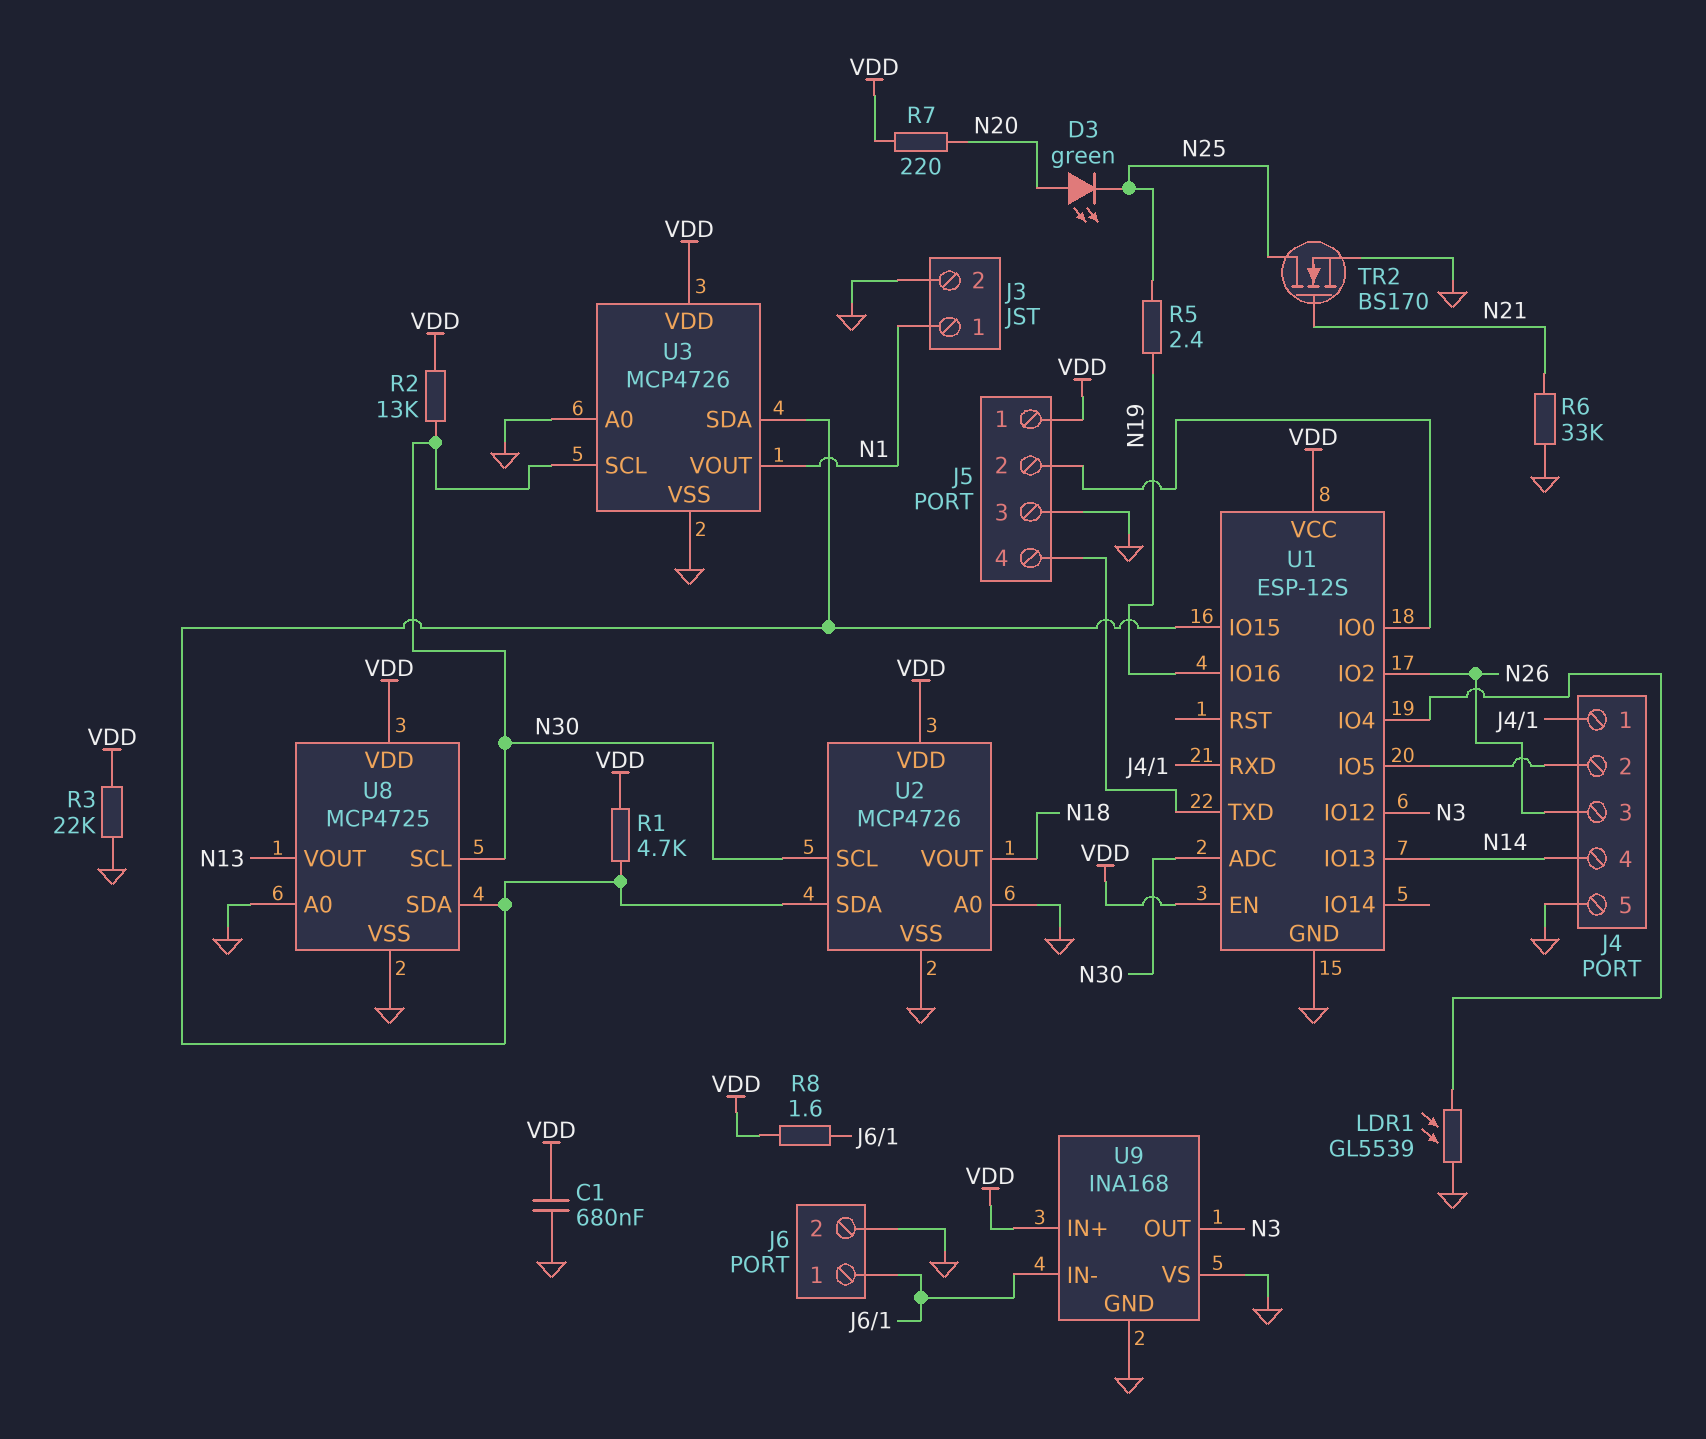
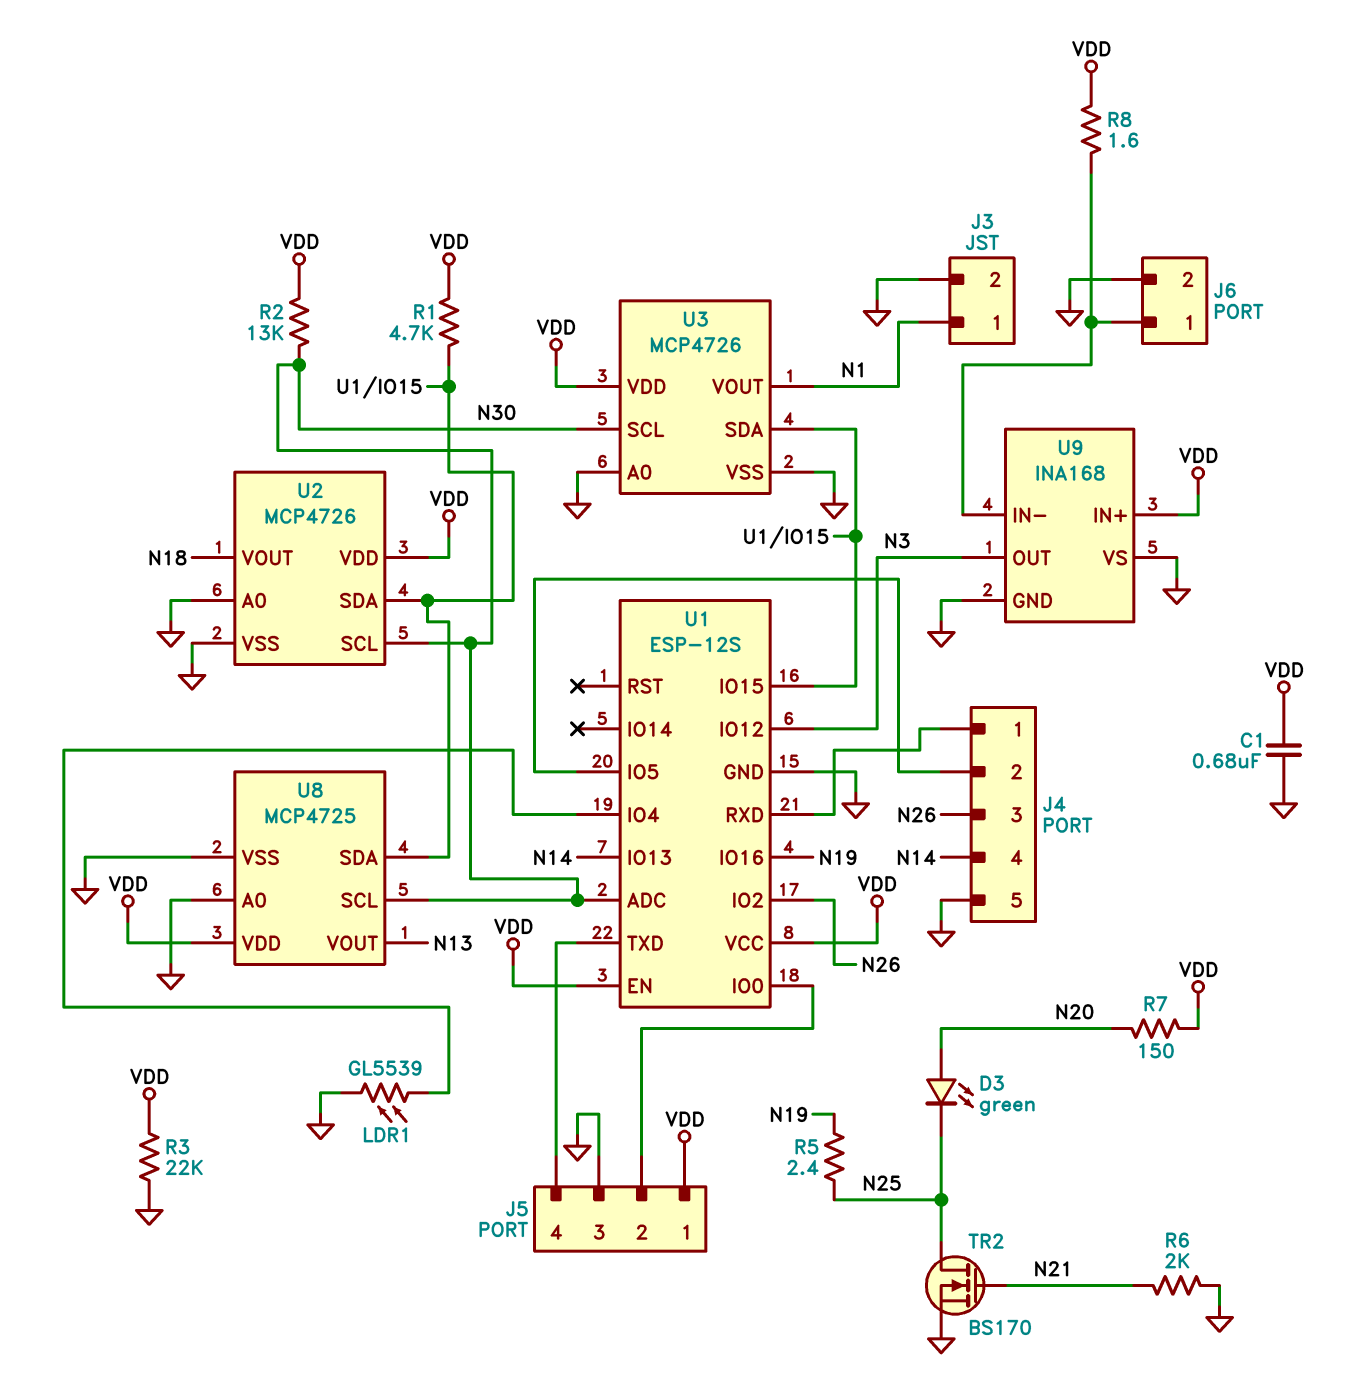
R6: 33k (GND, N21) -> 2k (GND, N21)
R7: 220 (N20, VDD) -> 150 (N20, VDD)

